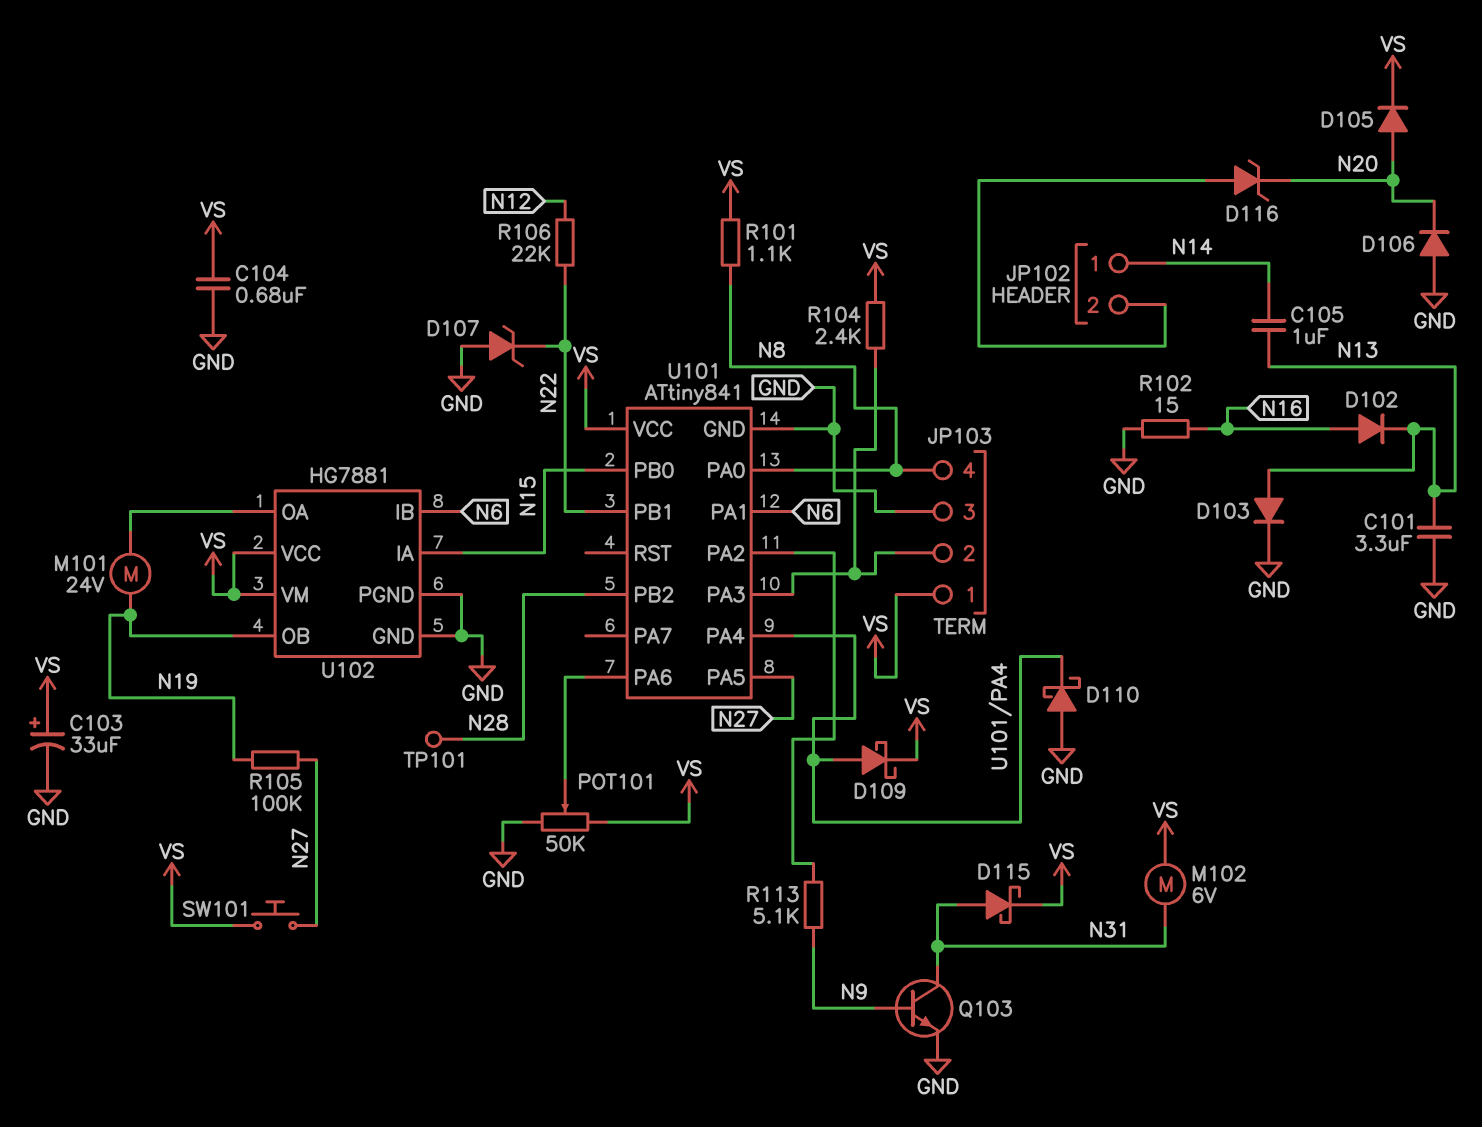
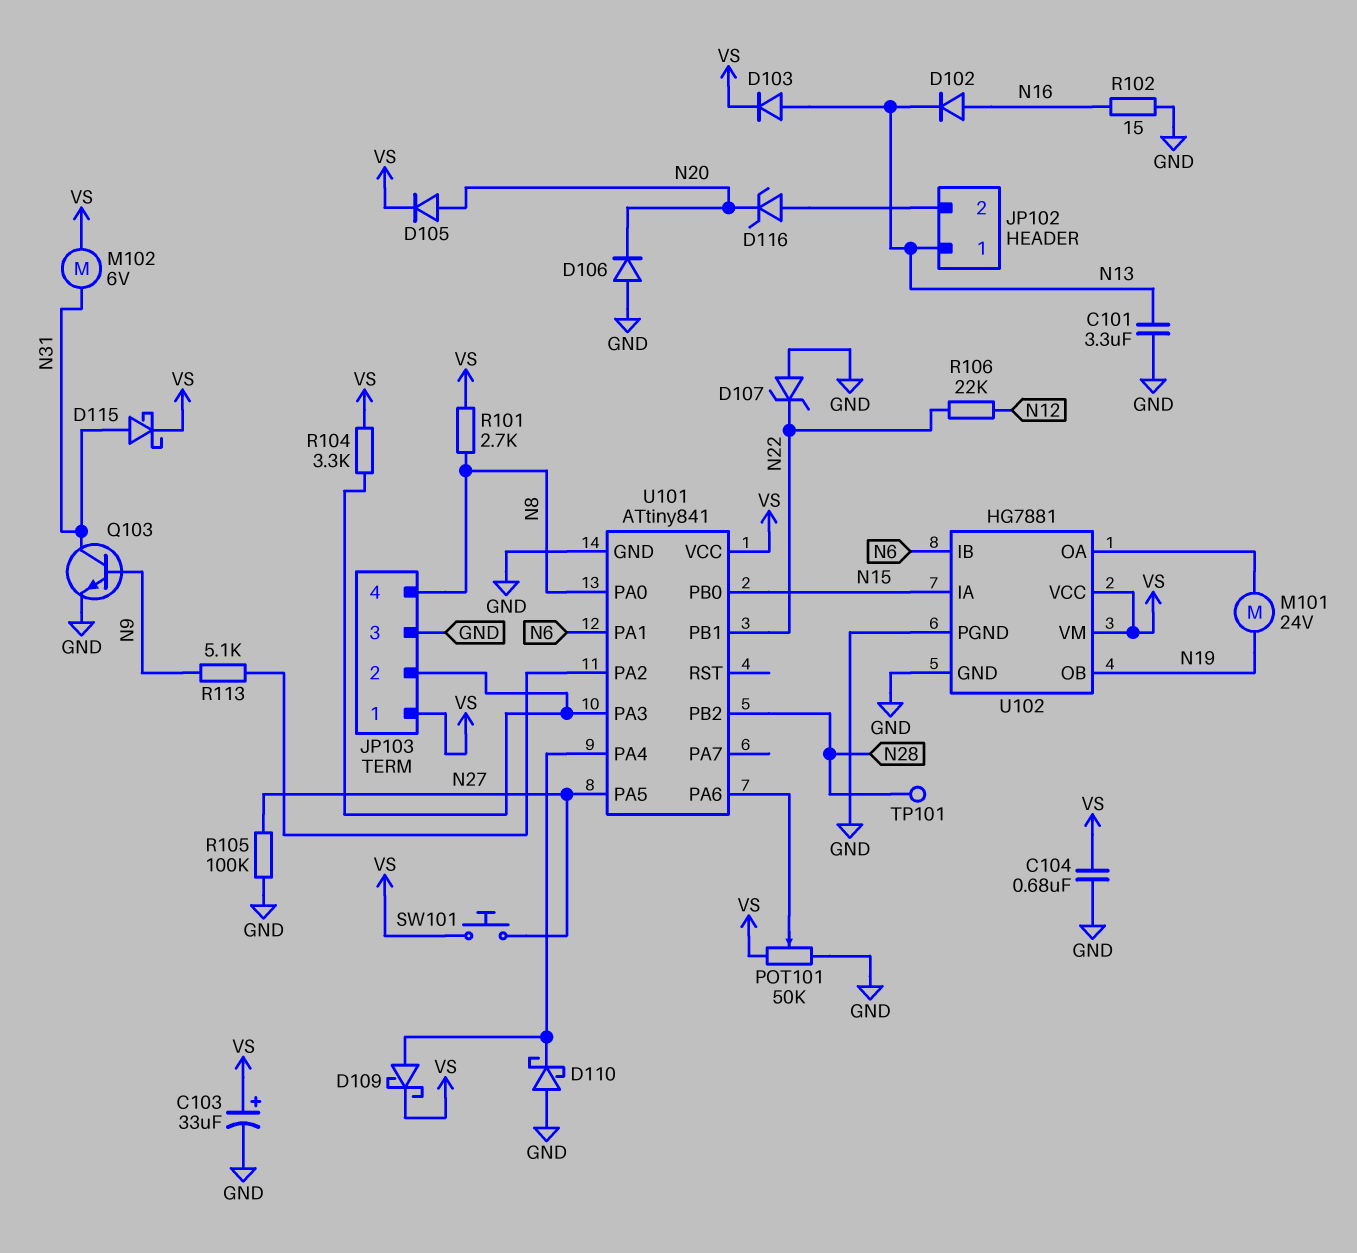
C105: 1uF (N13, N14) -> none
D103: diode (A N13, K GND) -> diode (A N13, K VS)
JP102 pin 1: N14 -> N13
R101: 1.1k (N8, VS) -> 2.7k (N8, VS)
R104: 2.4k (JP103/2, VS) -> 3.3k (JP103/2, VS)
R105: 100k (N19, N27) -> 100k (GND, N27)

